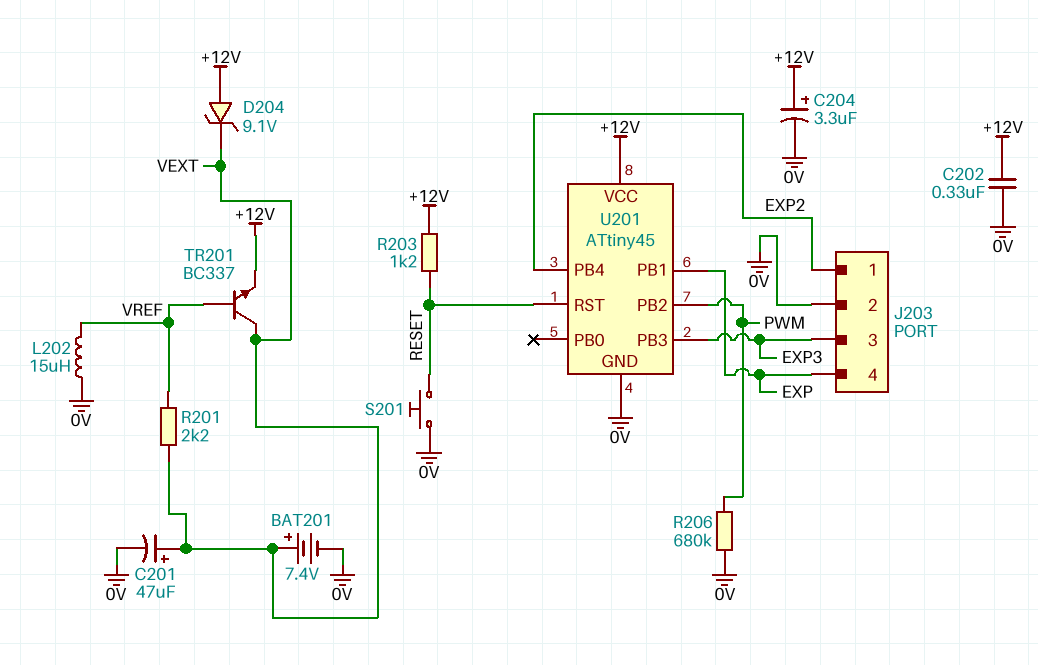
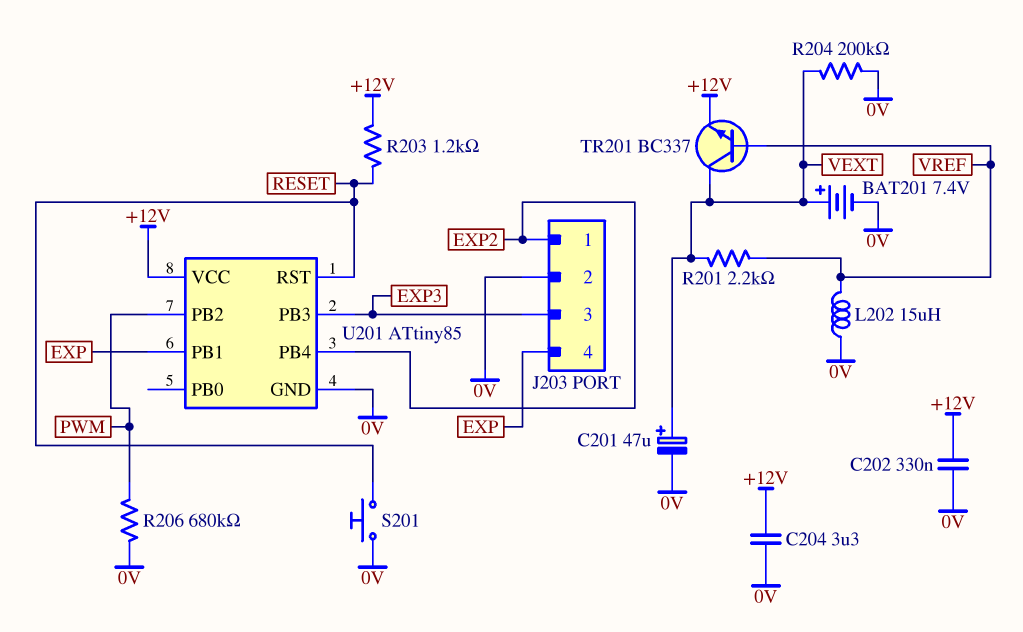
C204: 3.3uF (plus +12V, minus 0V) -> 3.3uF (+12V, 0V)
D204: zener 9.1V (A +12V, K VEXT) -> none
R204: none -> 200k (0V, VEXT)
U201: ATtiny45 -> ATtiny85

